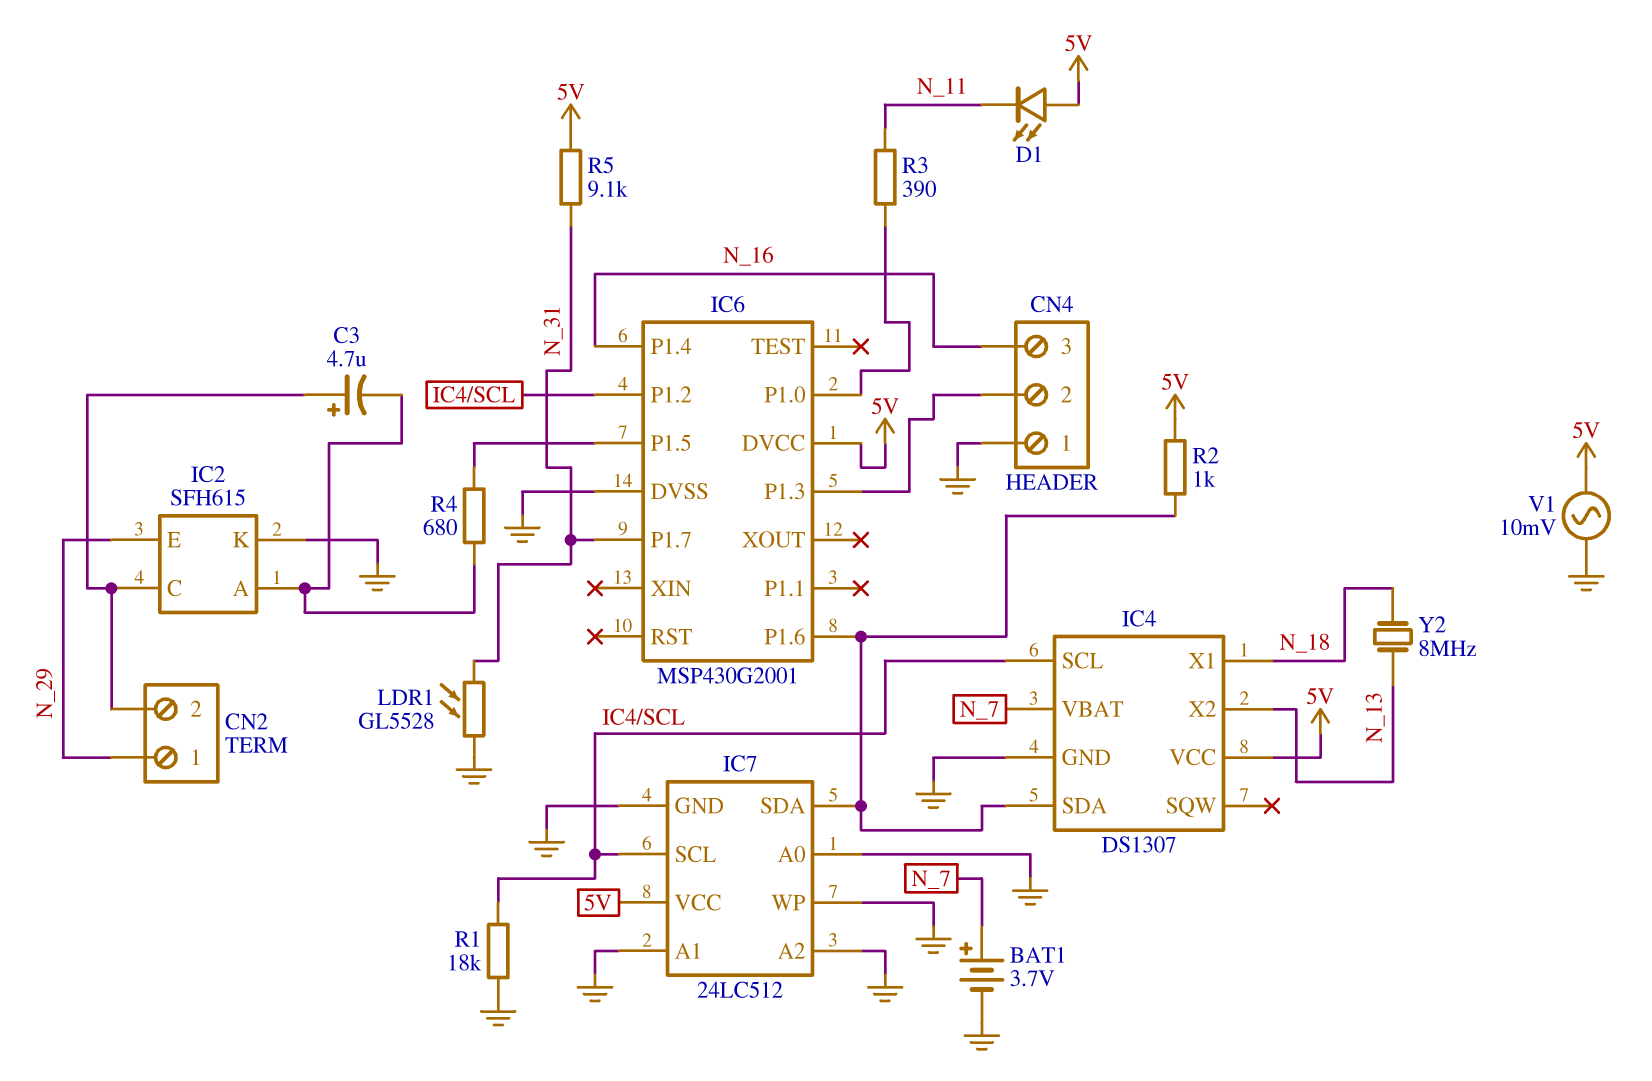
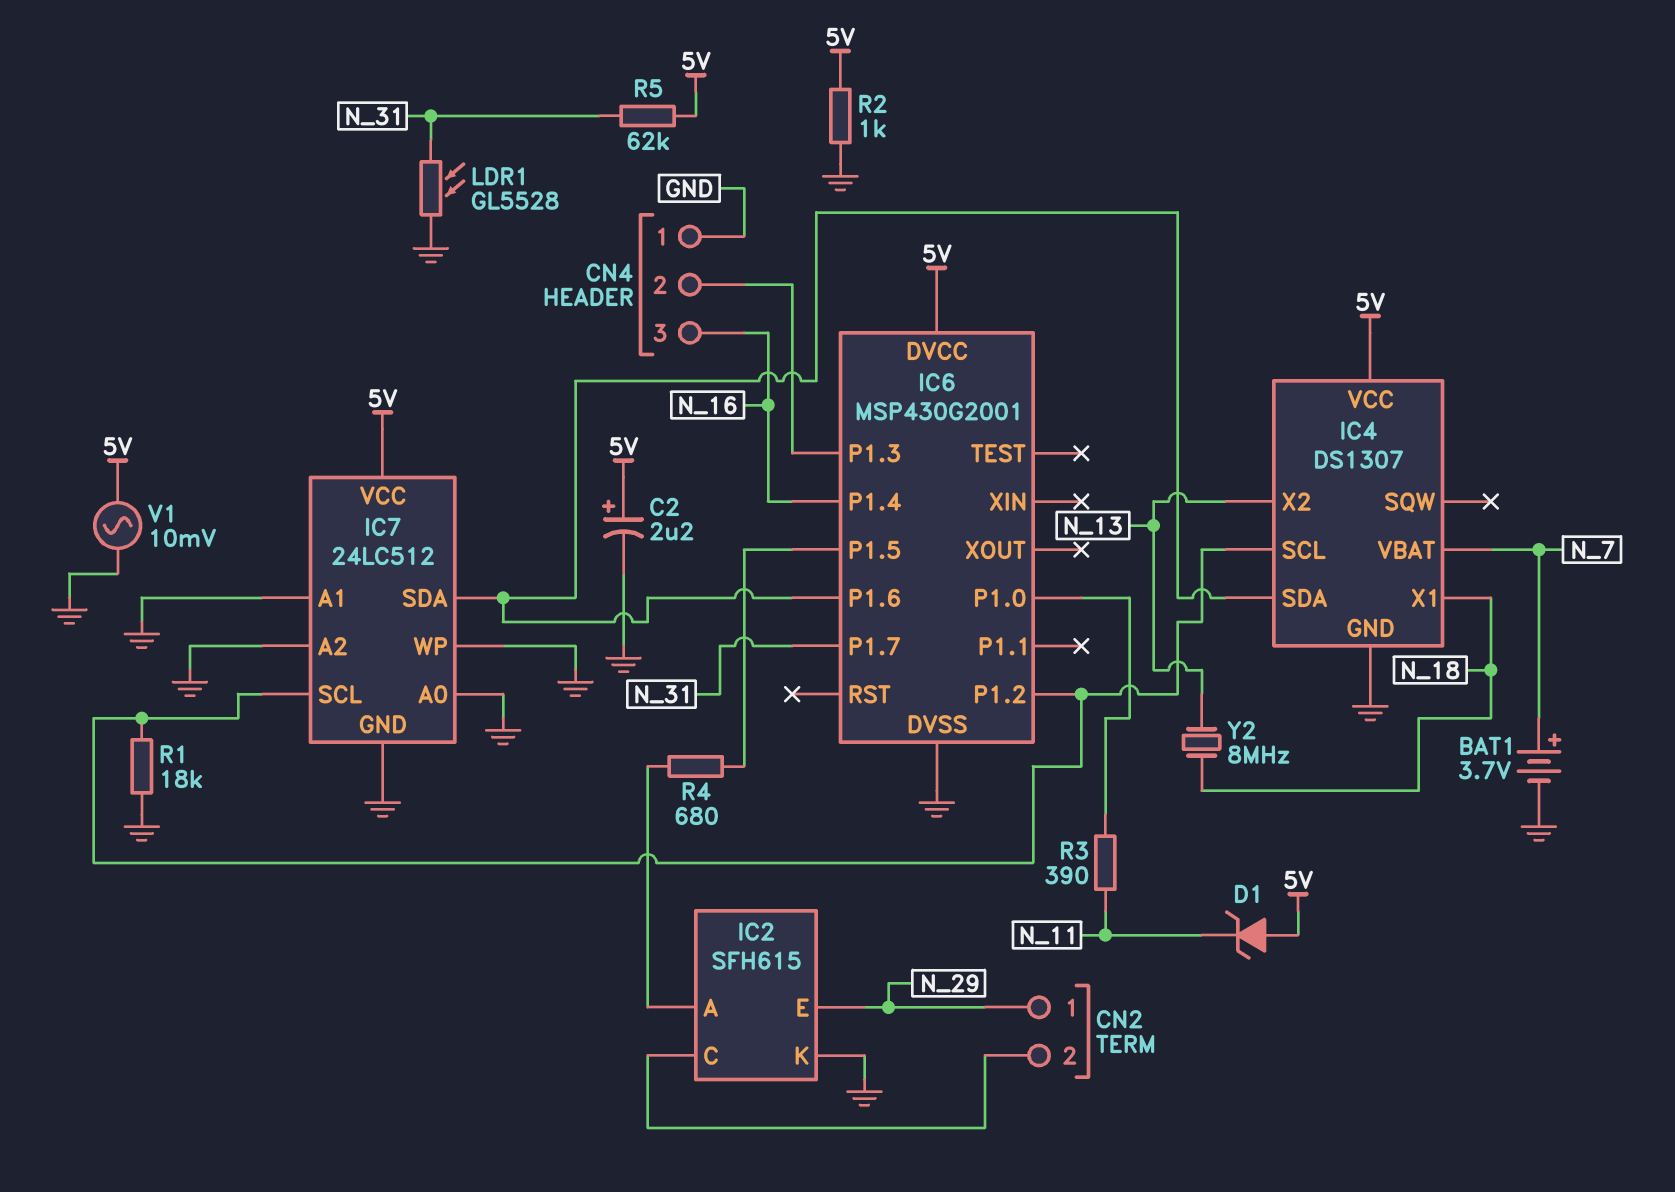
C2: none -> 2.2uF (plus 5V, minus GND)
C3: 4.7uF (plus CN2/2, minus IC2/A) -> none
D1: LED (A 5V, K N_11) -> zener (A 5V, K N_11)
R2: 1k (5V, IC4/SDA) -> 1k (5V, GND)
R5: 9.1k (5V, N_31) -> 62k (5V, N_31)

